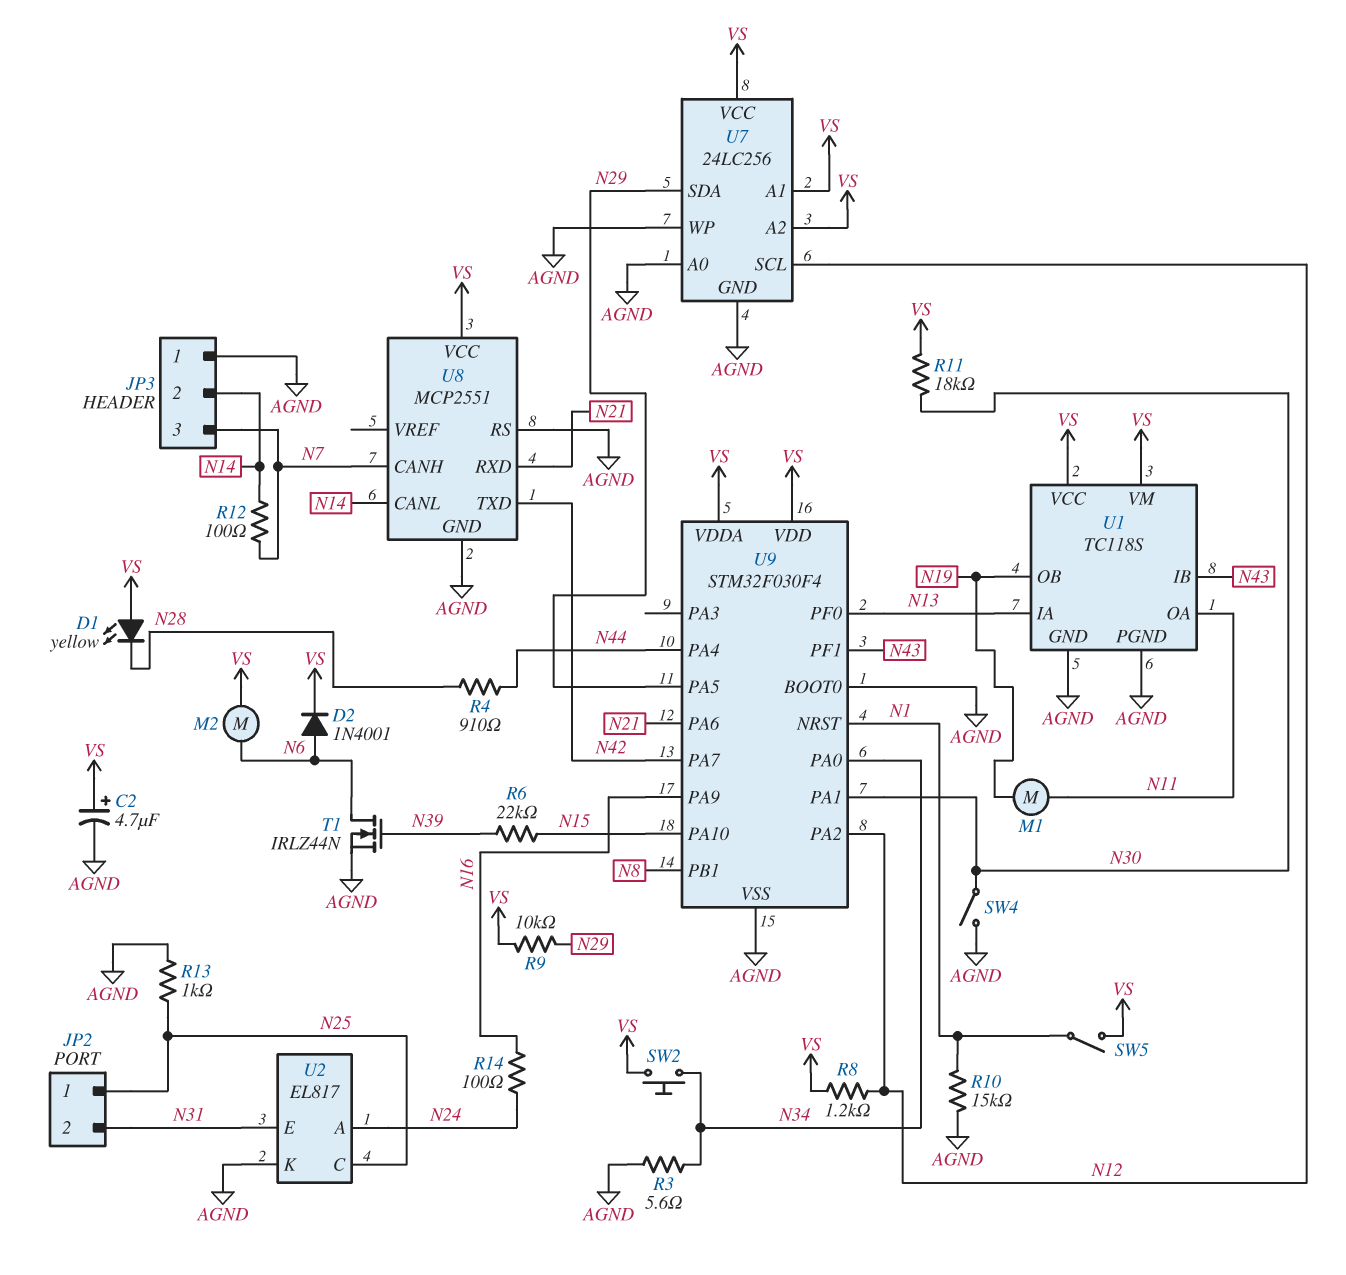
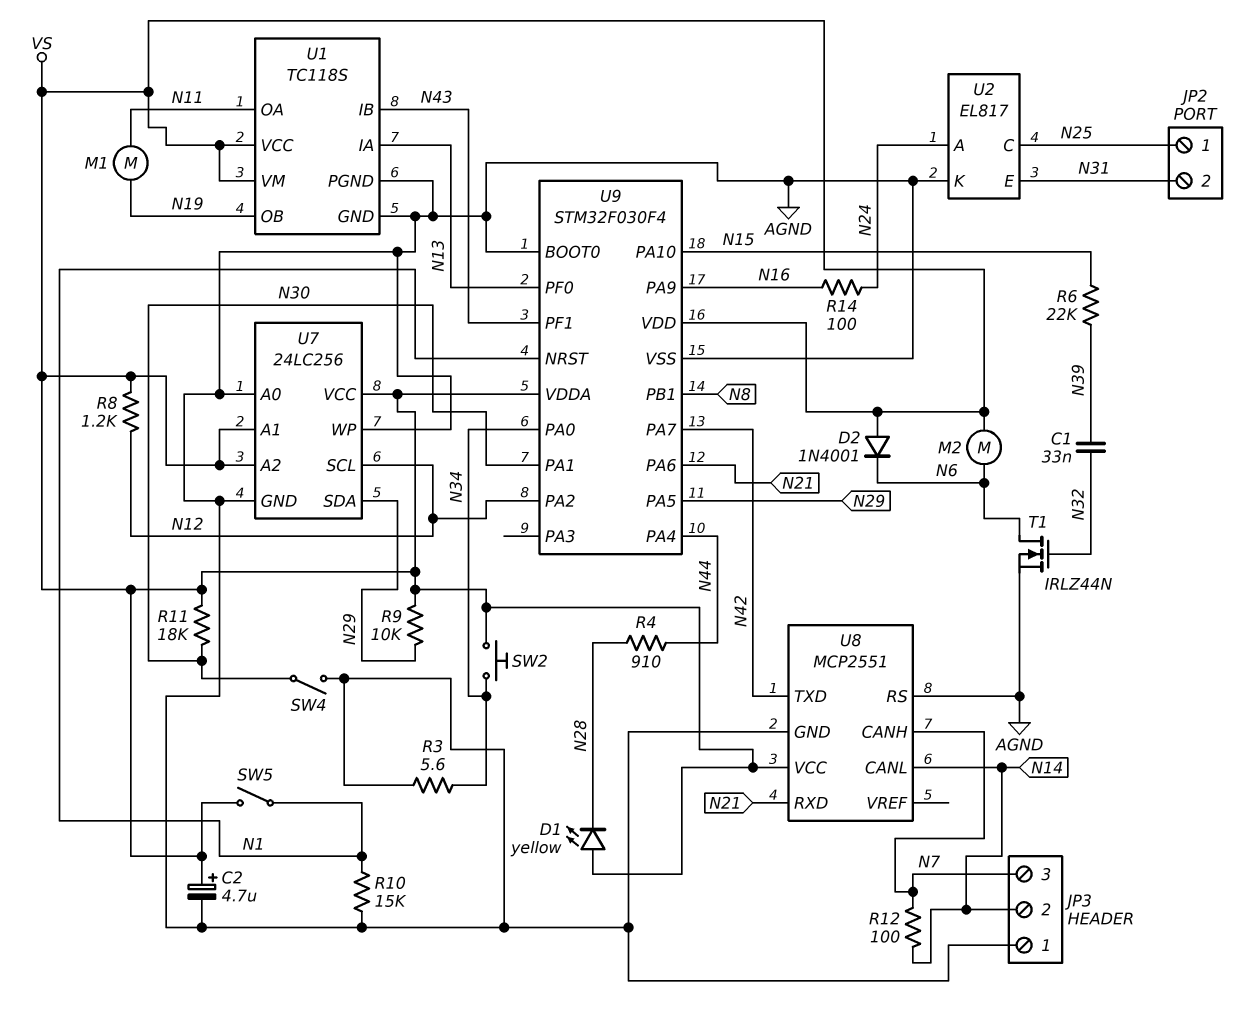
C1: none -> 33nF (N32, N39)
D2: diode 1N4001 (A N6, K VS) -> diode 1N4001 (A VS, K N6)
R13: 1k (AGND, N25) -> none
T1: NMOS IRLZ44N (G N39, D N6, S AGND) -> NMOS IRLZ44N (G N32, D N6, S AGND)

